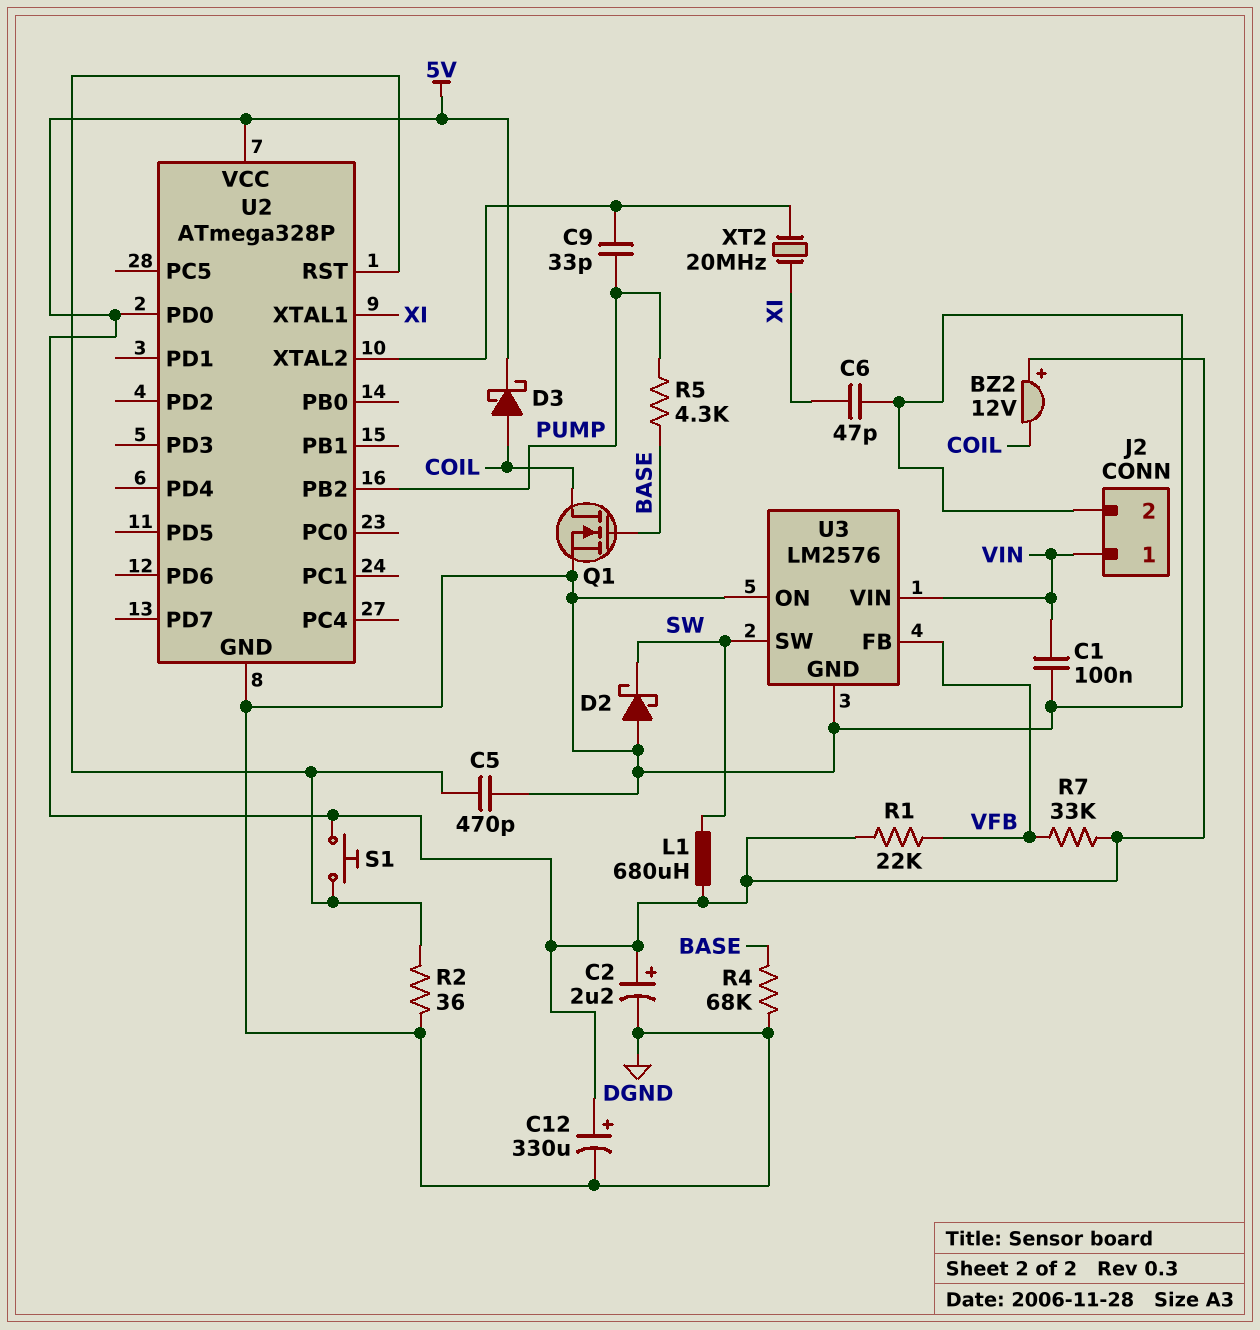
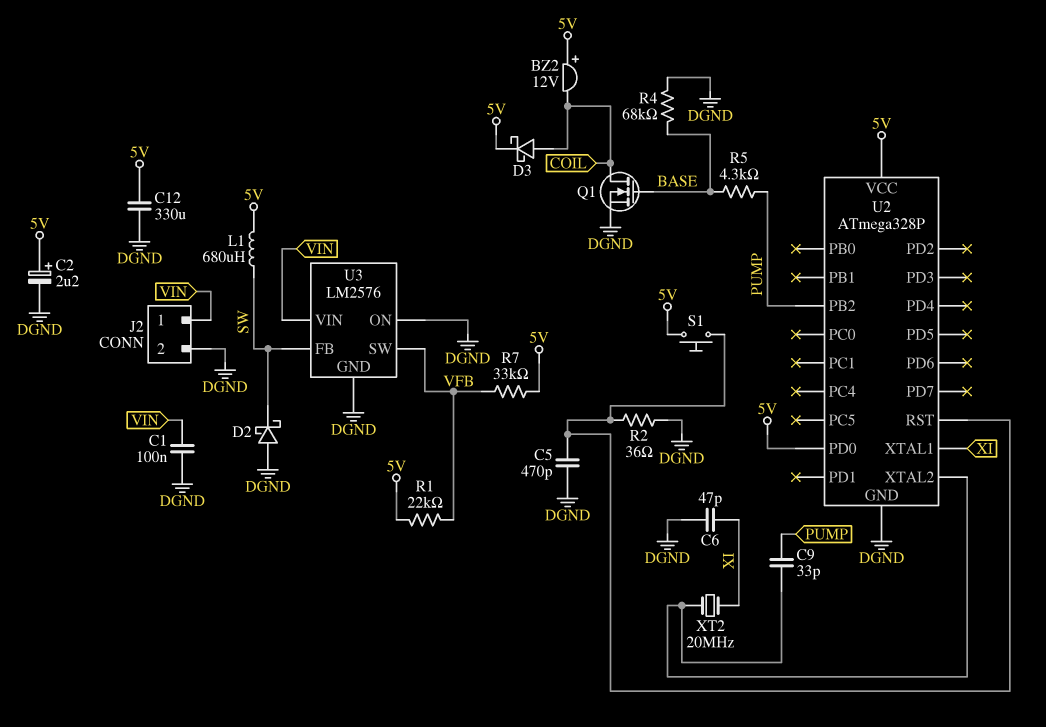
C12: 330uF (plus 5V, minus DGND) -> 330uF (5V, DGND)
U3 pin FB: VFB -> SW
U3 pin SW: SW -> VFB

